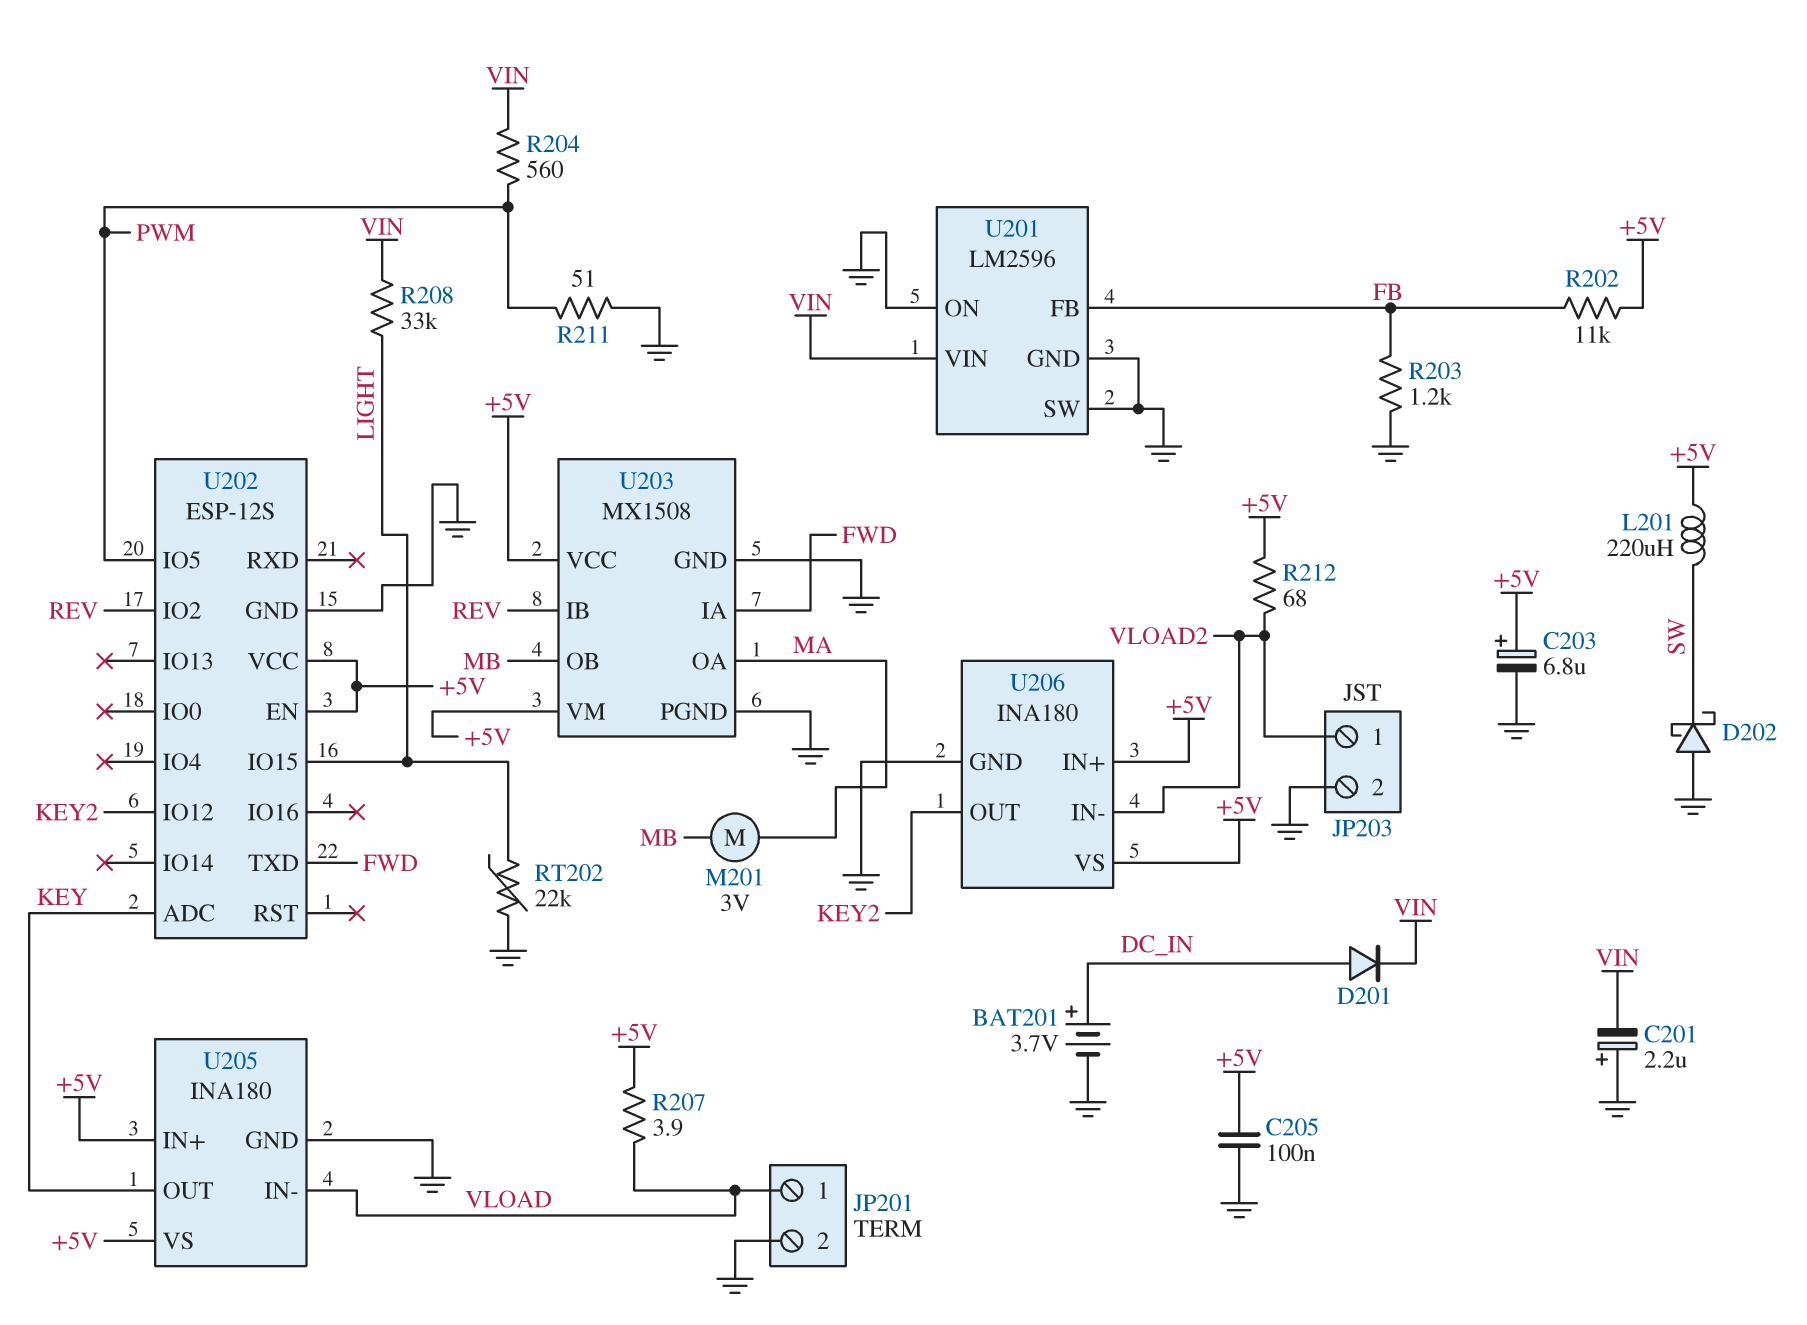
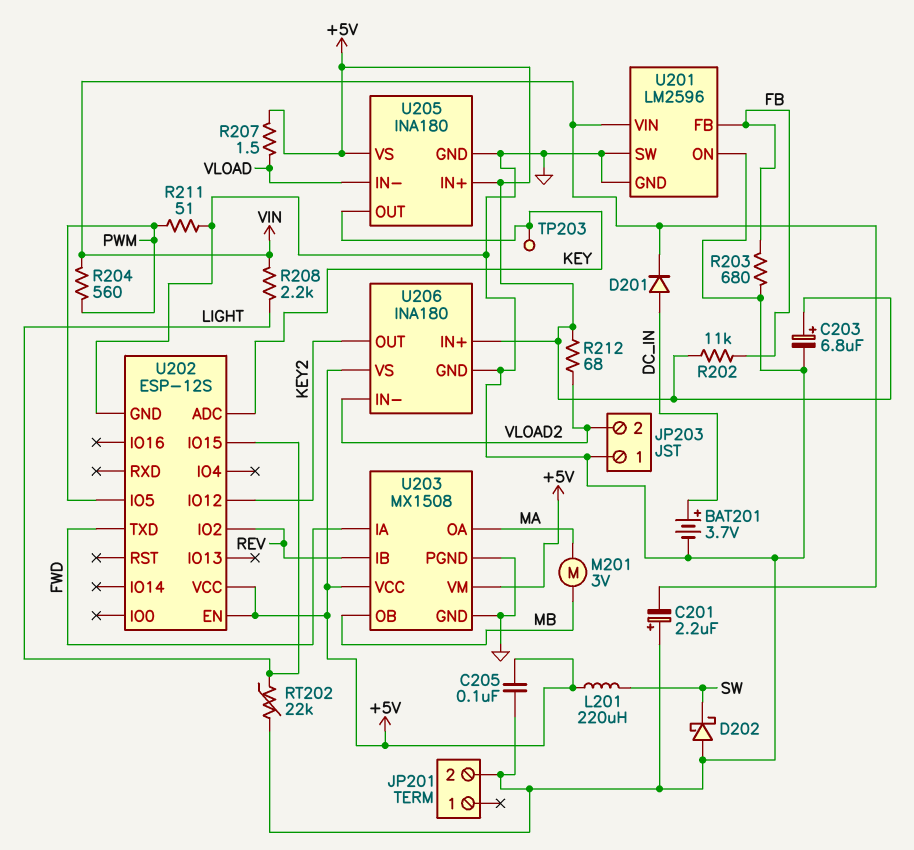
JP201 pin 1: VLOAD -> none
JP203 pin 1: VLOAD2 -> GND
JP203 pin 2: GND -> VLOAD2
R203: 1.2k (FB, GND) -> 680 (FB, GND)
R207: 3.9 (+5V, VLOAD) -> 1.5 (+5V, VLOAD)
R208: 33k (LIGHT, VIN) -> 2.2k (LIGHT, VIN)
TP203: none -> test point (KEY)

